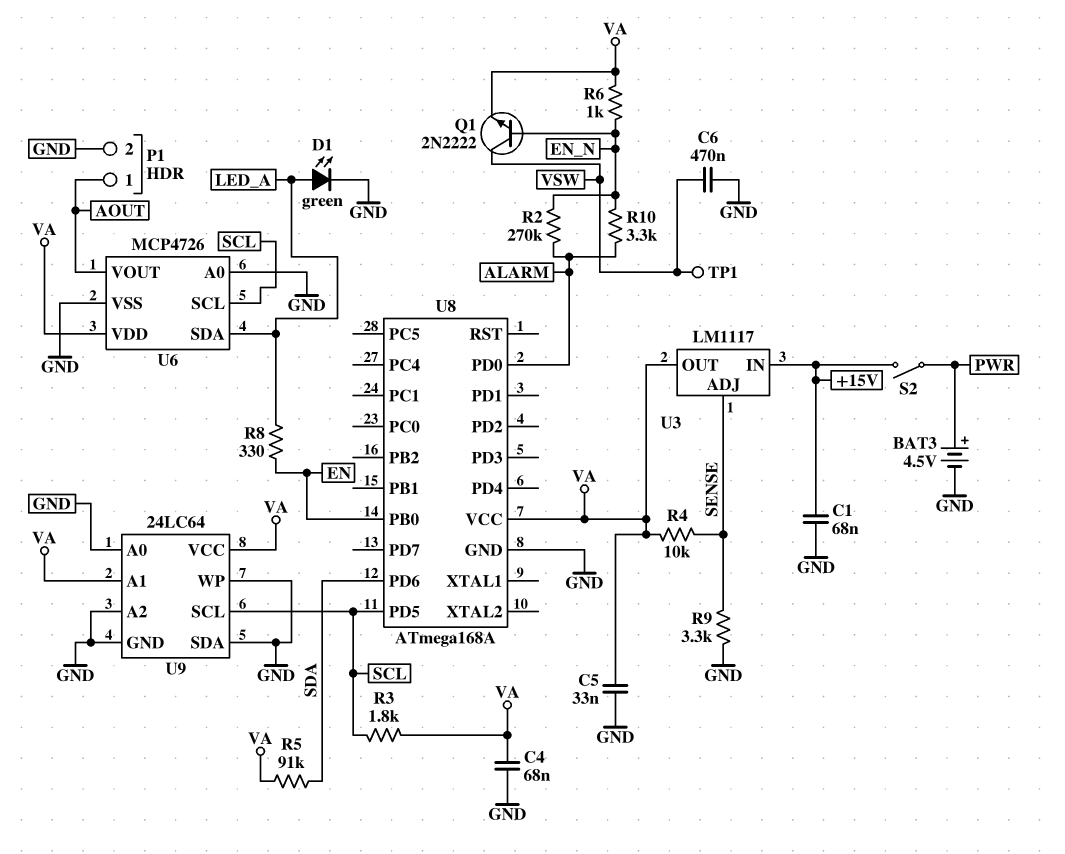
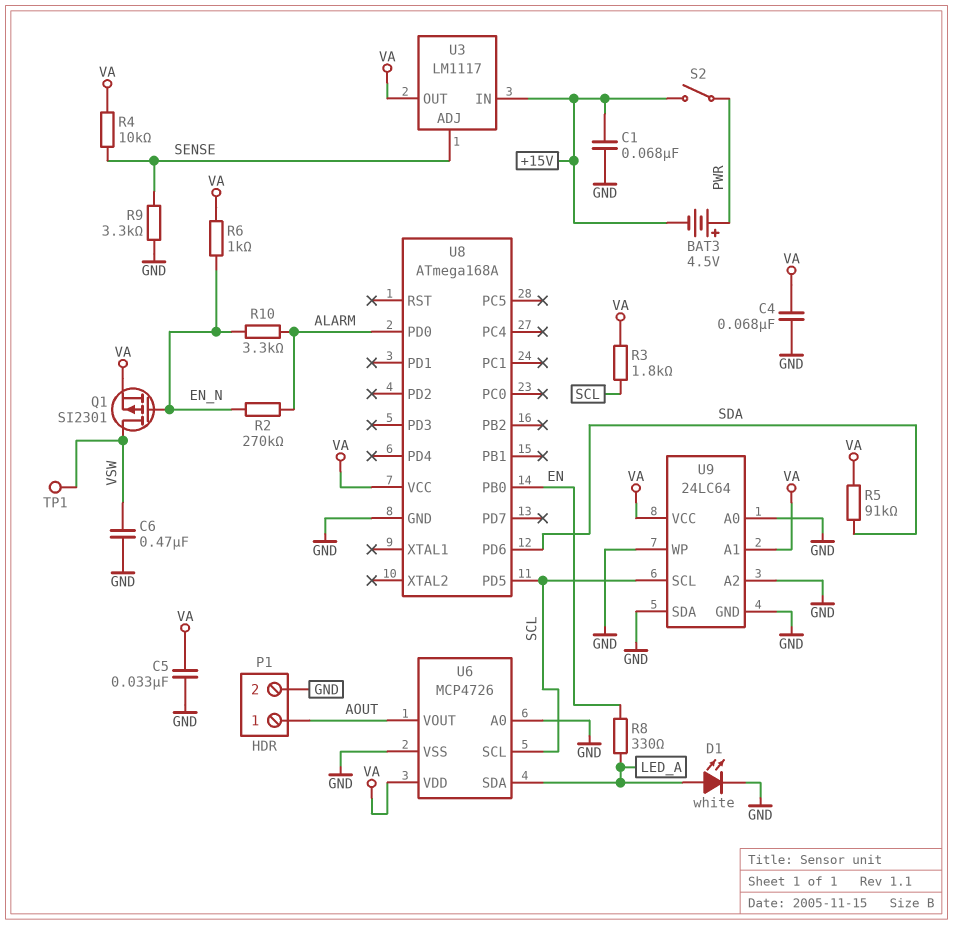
BAT3: 4.5V (plus PWR, minus GND) -> 4.5V (plus PWR, minus +15V)
D1: LED green (A LED_A, K GND) -> LED white (A LED_A, K GND)
Q1: NPN 2N2222 (B EN_N, C VSW, E VA) -> PMOS SI2301 (G EN_N, D VSW, S VA)

